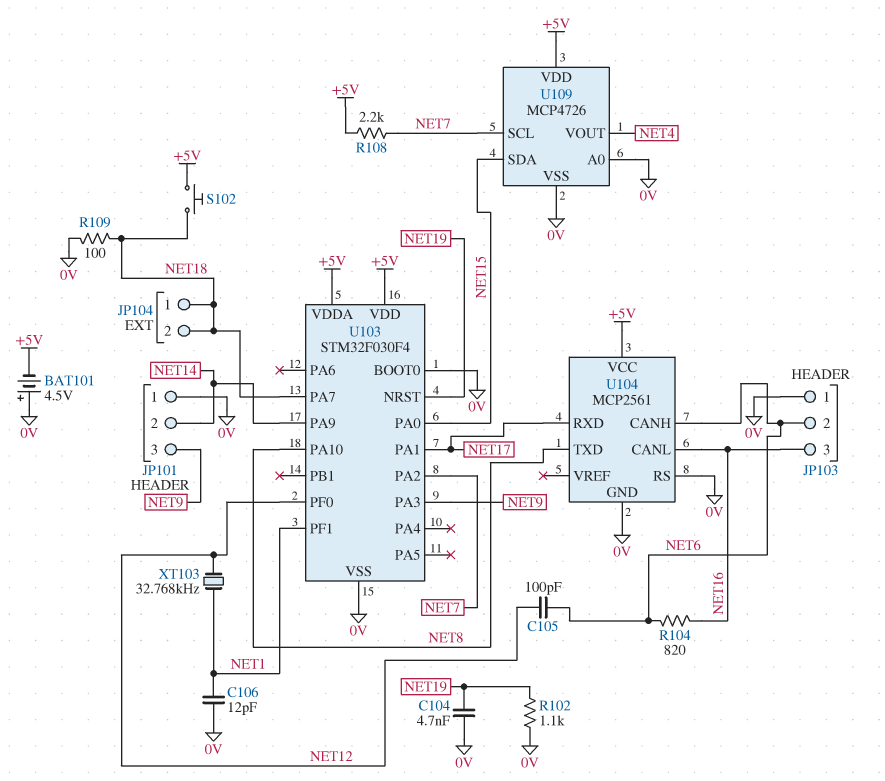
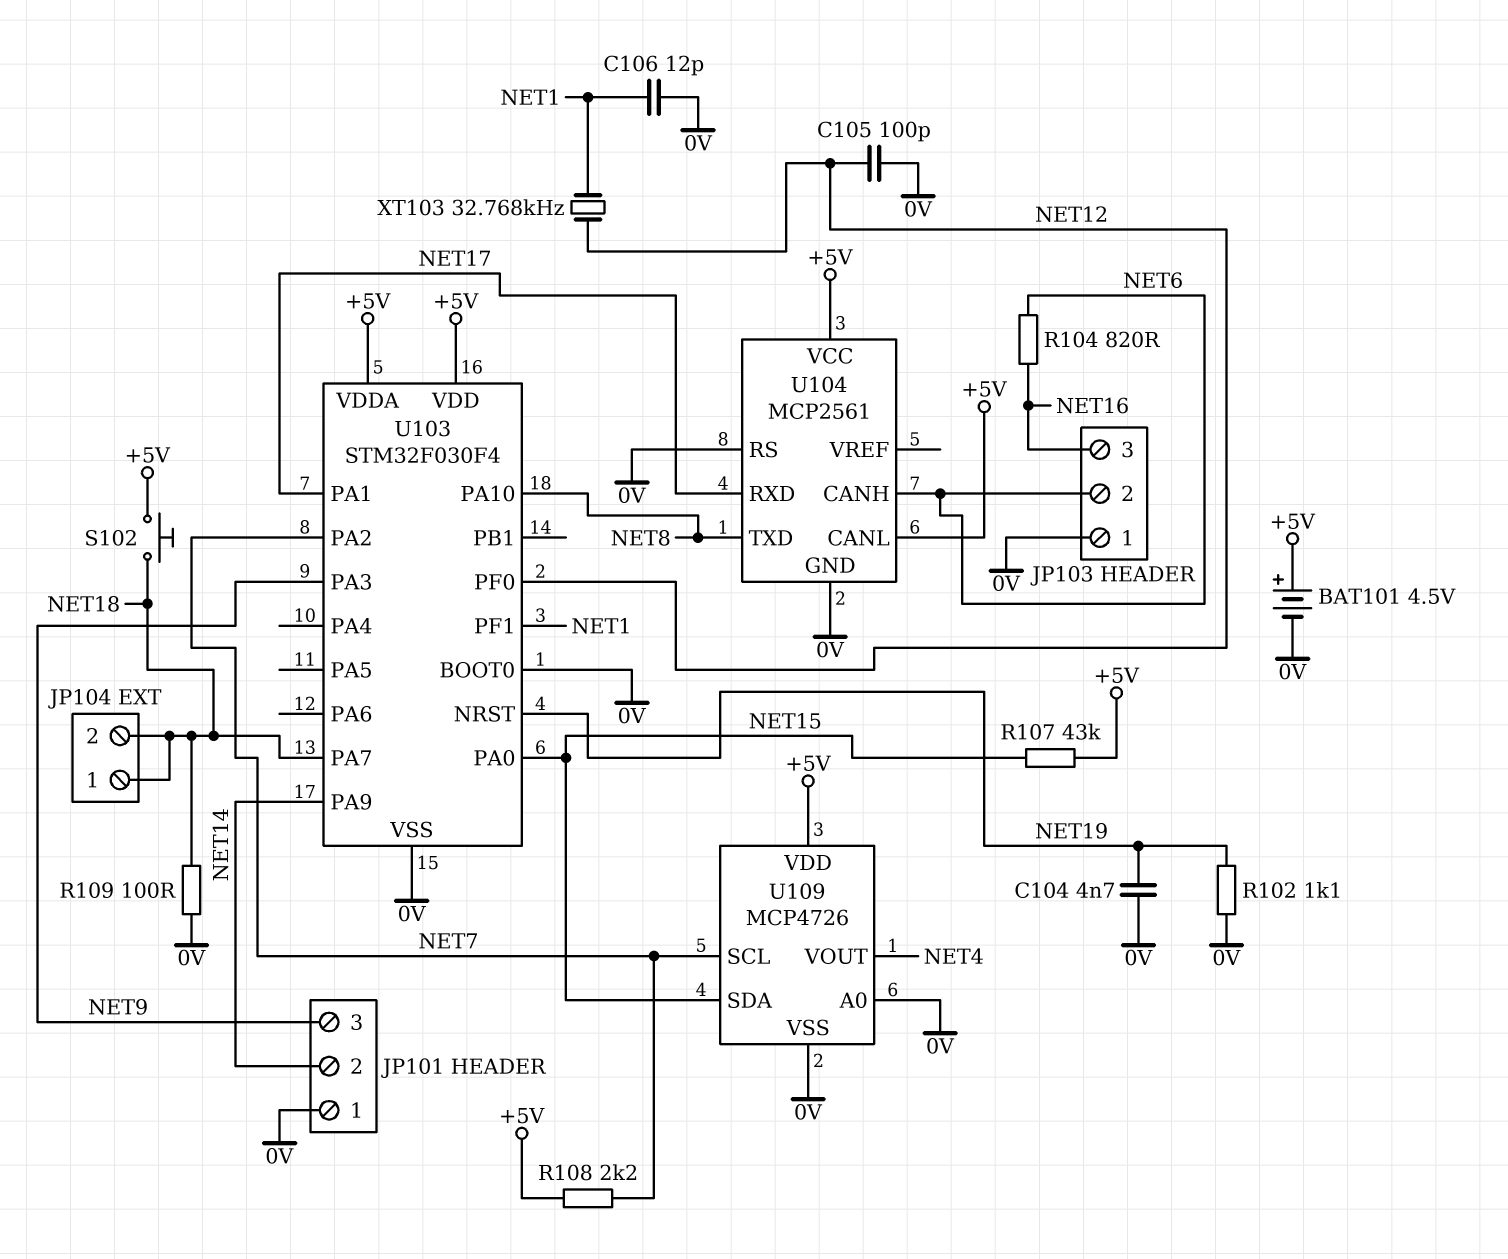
BAT101: 4.5V (plus 0V, minus +5V) -> 4.5V (plus +5V, minus 0V)
C105: 100pF (NET6, NET12) -> 100pF (0V, NET12)
R107: none -> 43k (+5V, NET15)
U104 pin CANL: NET16 -> +5V

